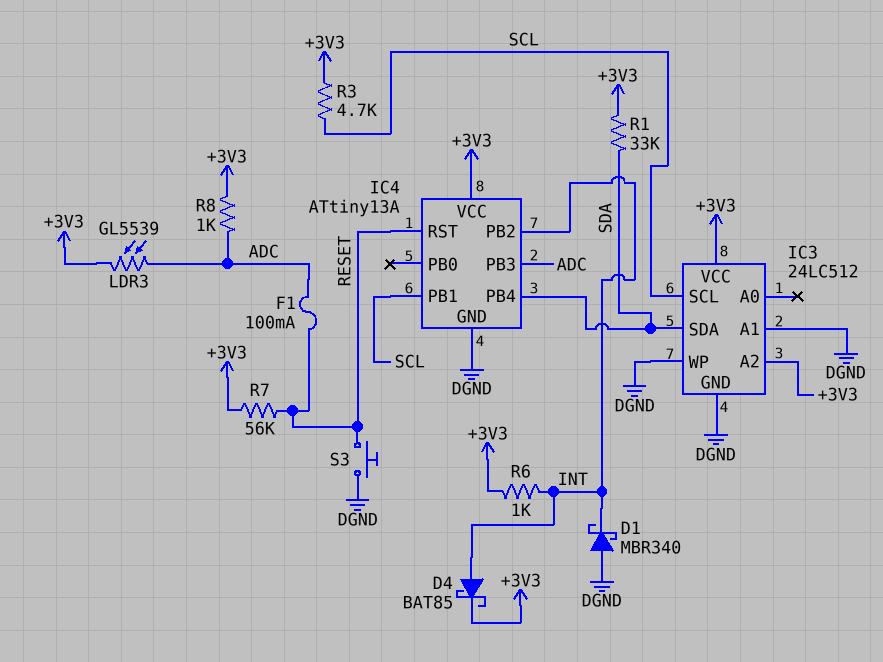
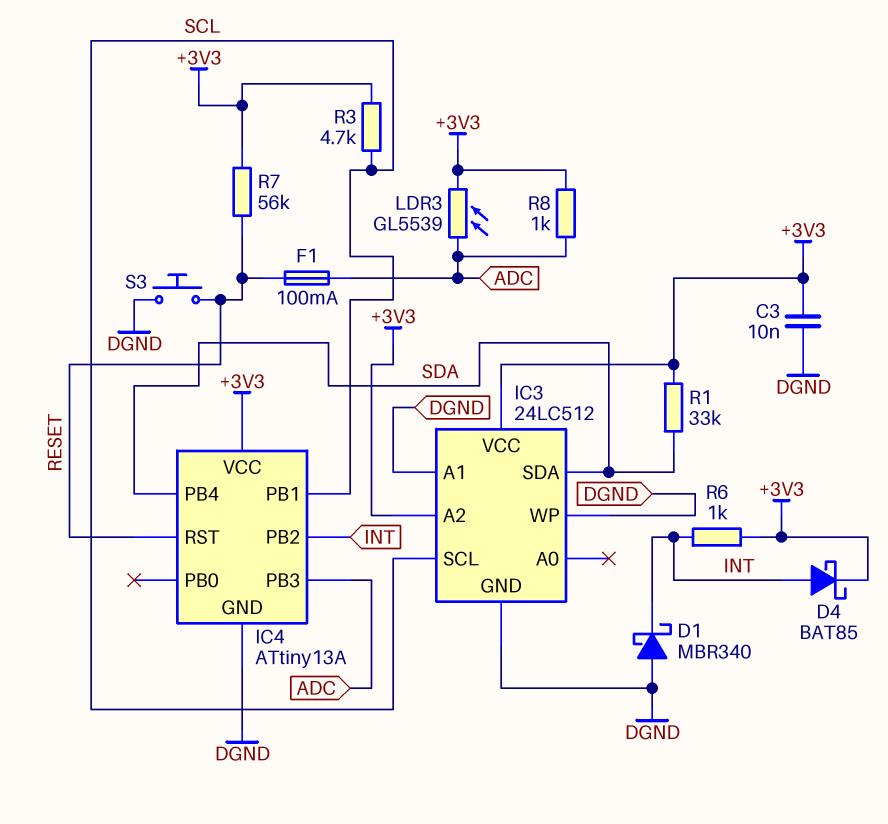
C3: none -> 10nF (+3V3, DGND)

